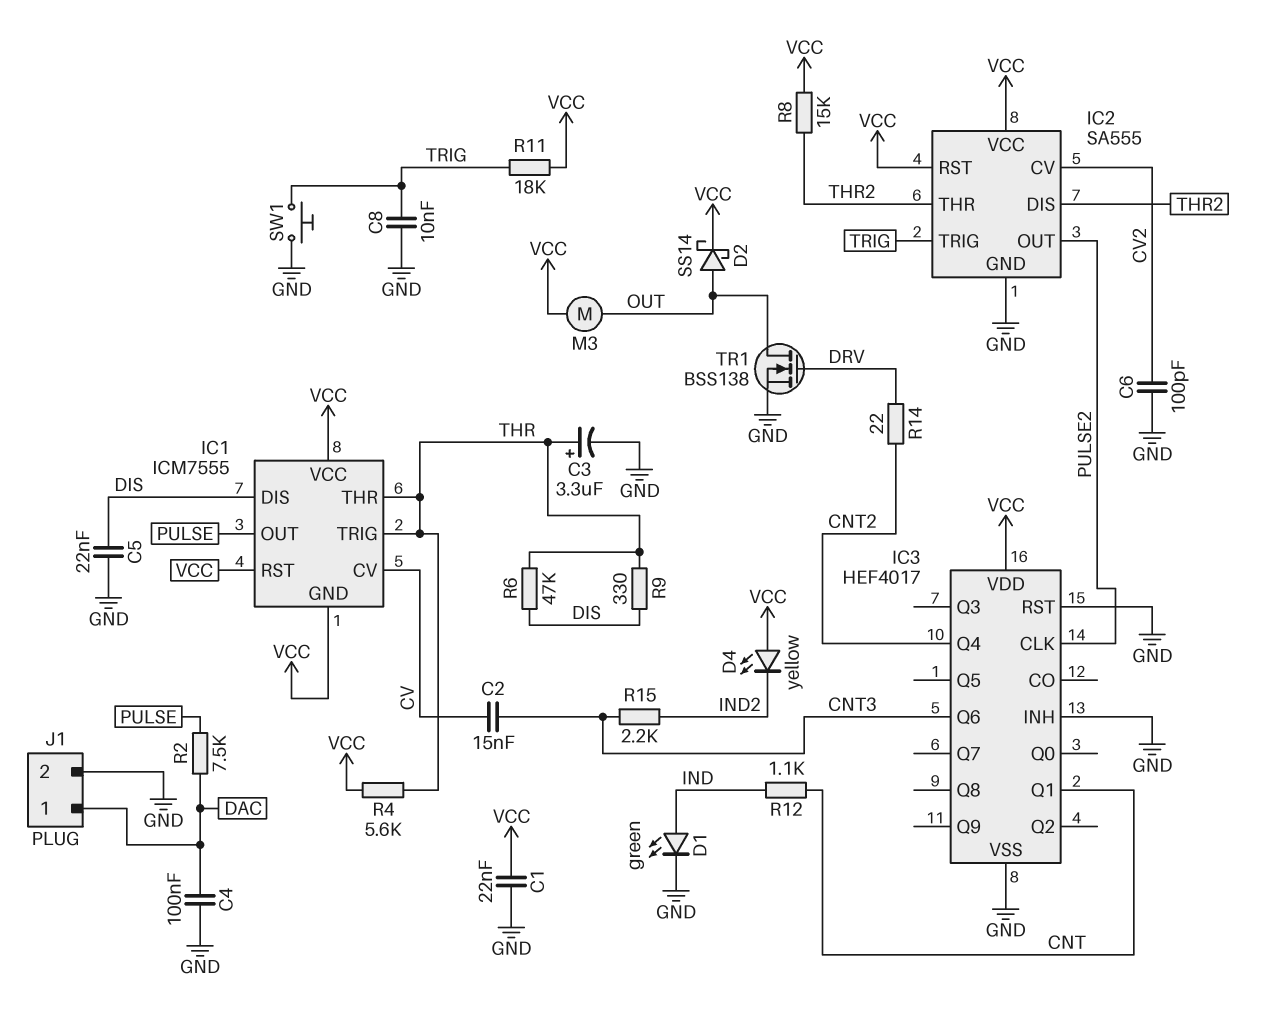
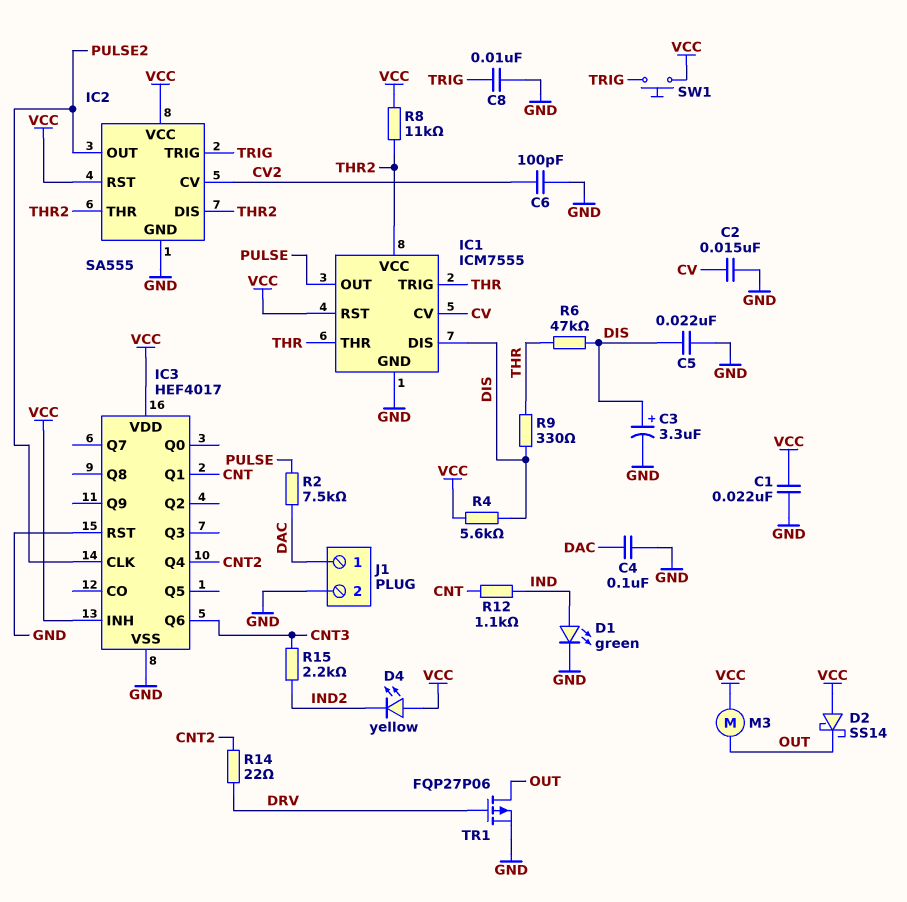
C2: 15nF (CNT3, CV) -> 15nF (CV, GND)
C3: 3.3uF (plus THR, minus GND) -> 3.3uF (plus DIS, minus GND)
D2: schottky SS14 (A OUT, K VCC) -> schottky SS14 (A VCC, K OUT)
IC1 pin GND: VCC -> GND
IC1 pin VCC: VCC -> THR2
IC3 pin INH: GND -> VCC
R4: 5.6k (THR, VCC) -> 5.6k (DIS, VCC)
R8: 15k (THR2, VCC) -> 11k (THR2, VCC)
R11: 18k (TRIG, VCC) -> none
SW1: button (GND, TRIG) -> button (TRIG, VCC)
TR1: NMOS BSS138 (G DRV, D OUT, S GND) -> PMOS FQP27P06 (G DRV, D OUT, S GND)

